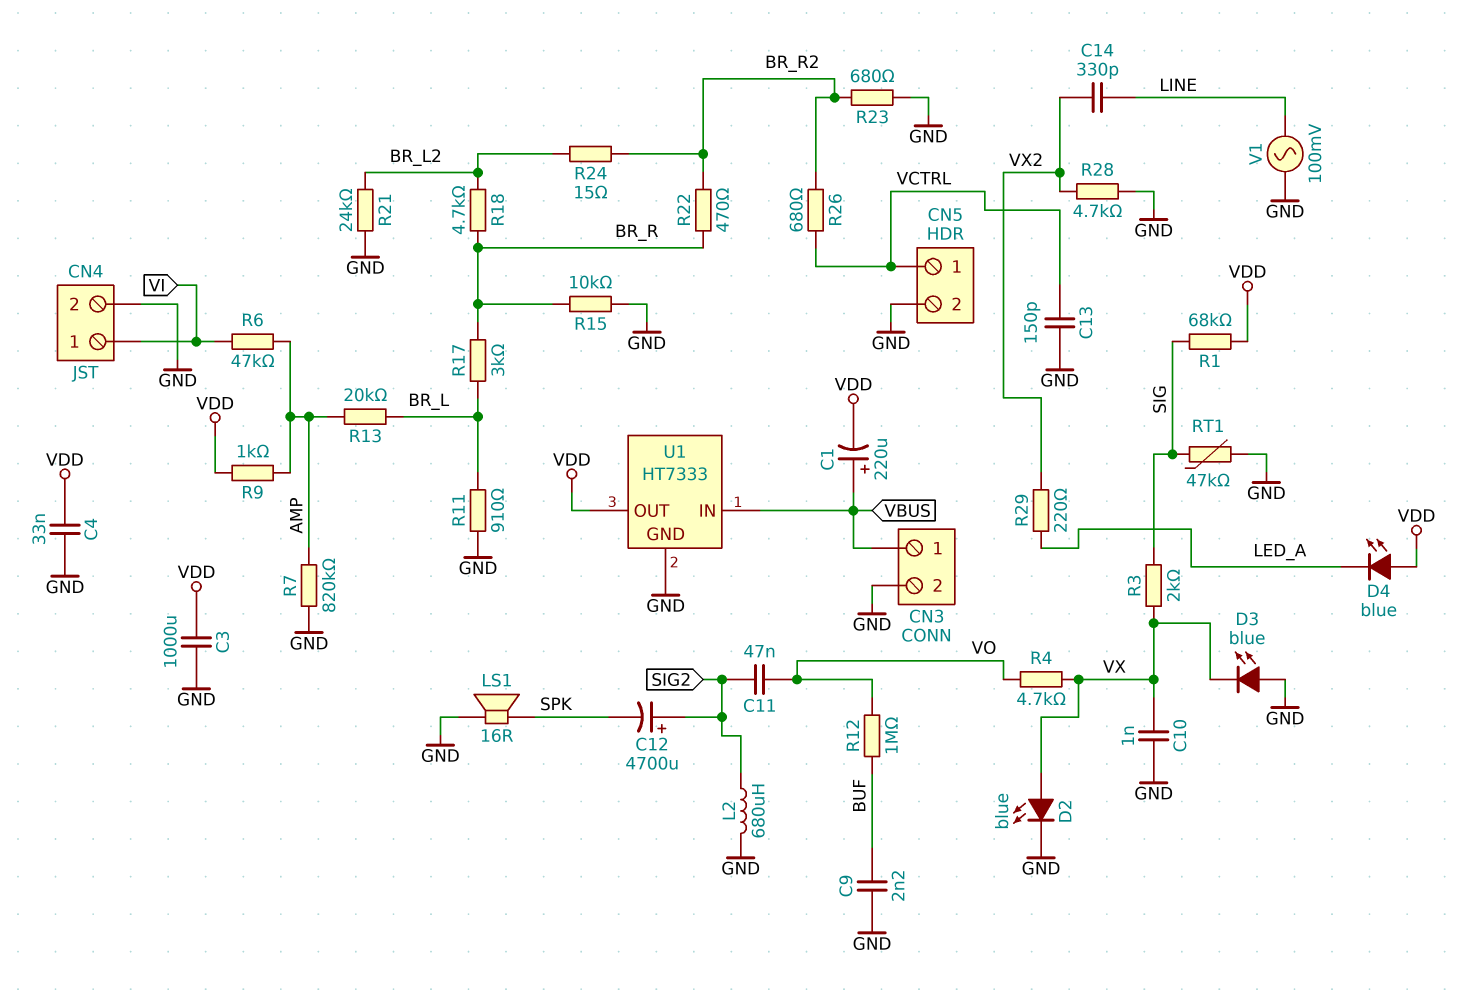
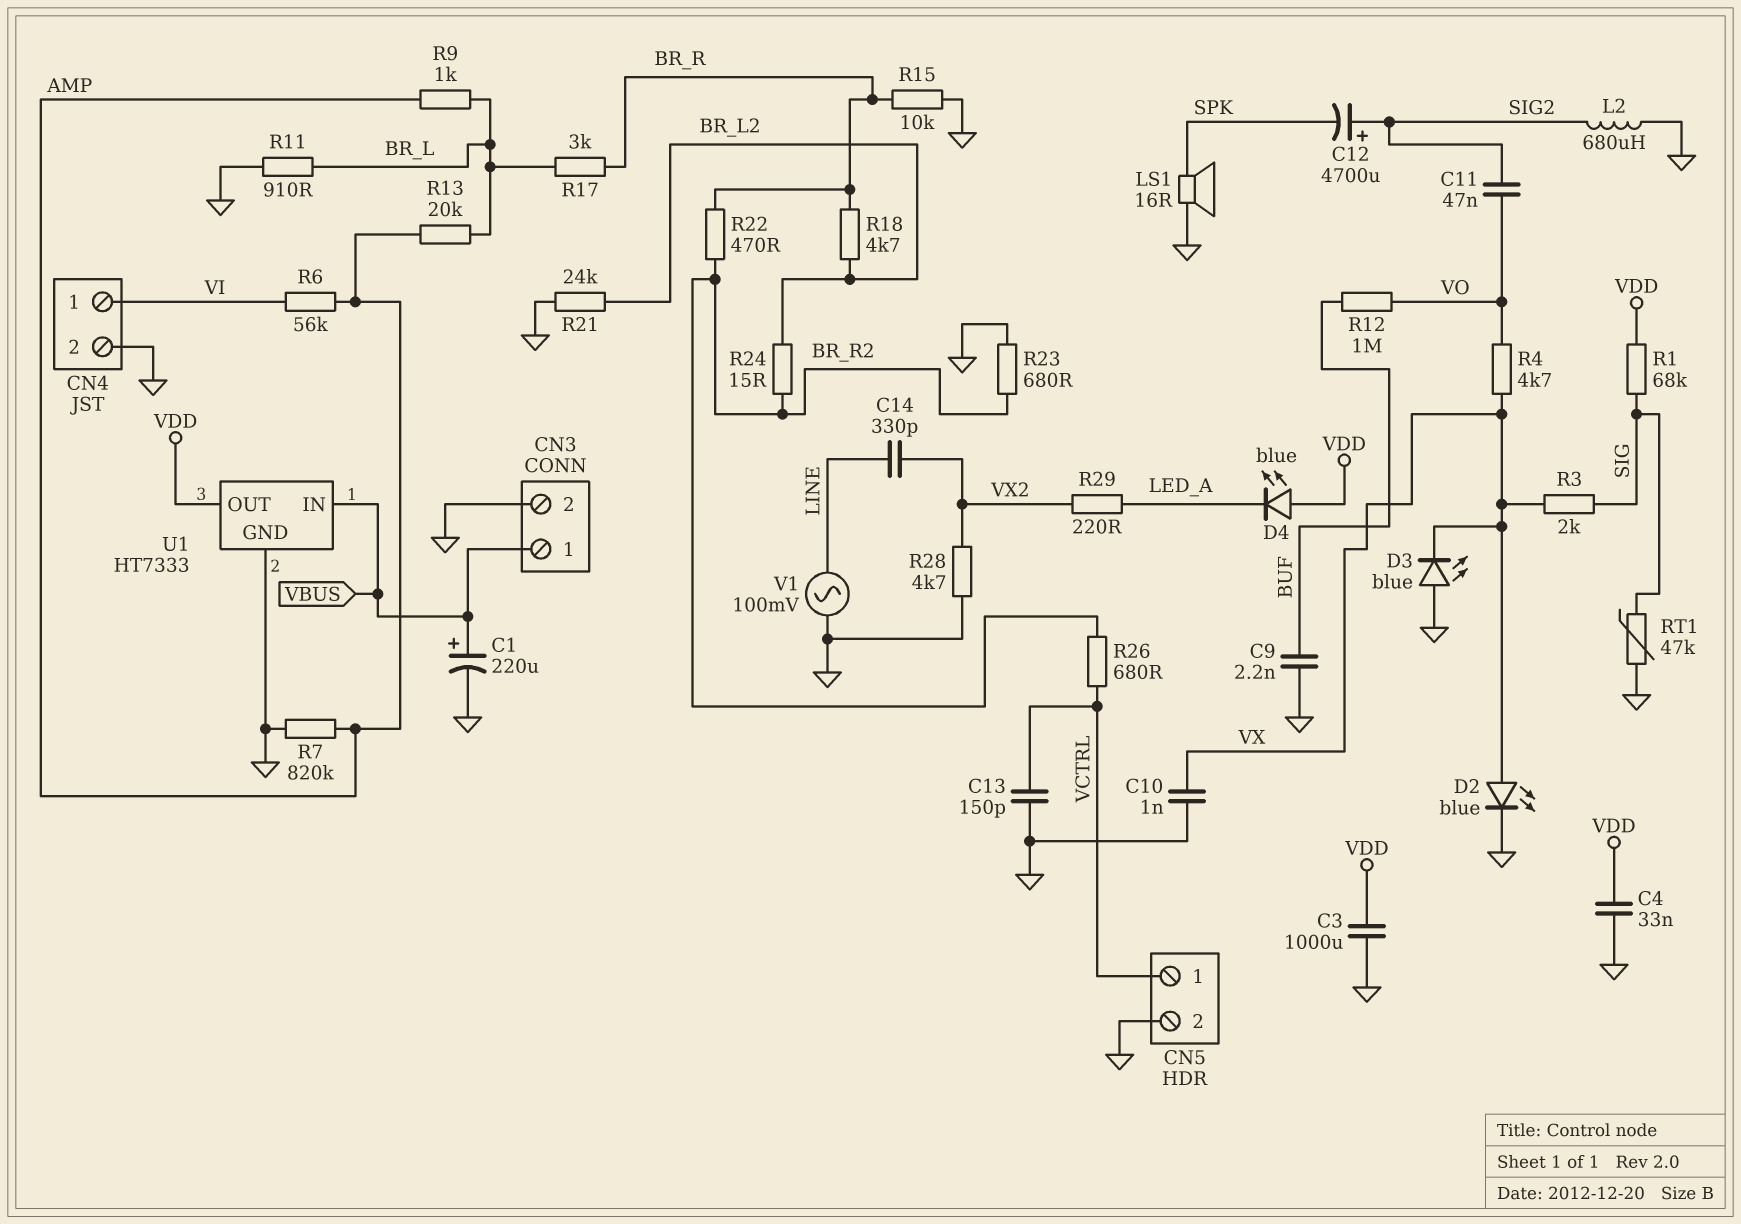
C1: 220uF (plus VBUS, minus VDD) -> 220uF (plus VBUS, minus GND)
R6: 47k (AMP, VI) -> 56k (AMP, VI)
R9: 1k (AMP, VDD) -> 1k (AMP, BR_L)

